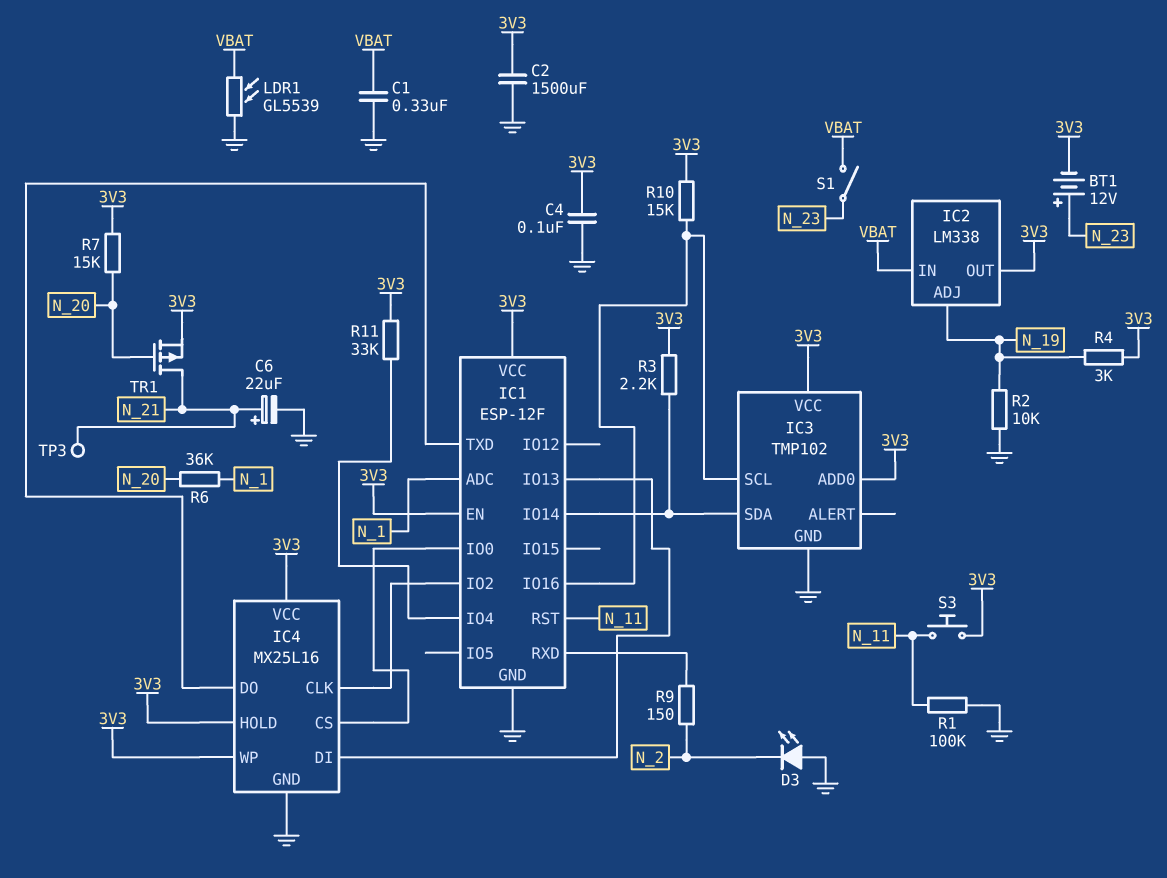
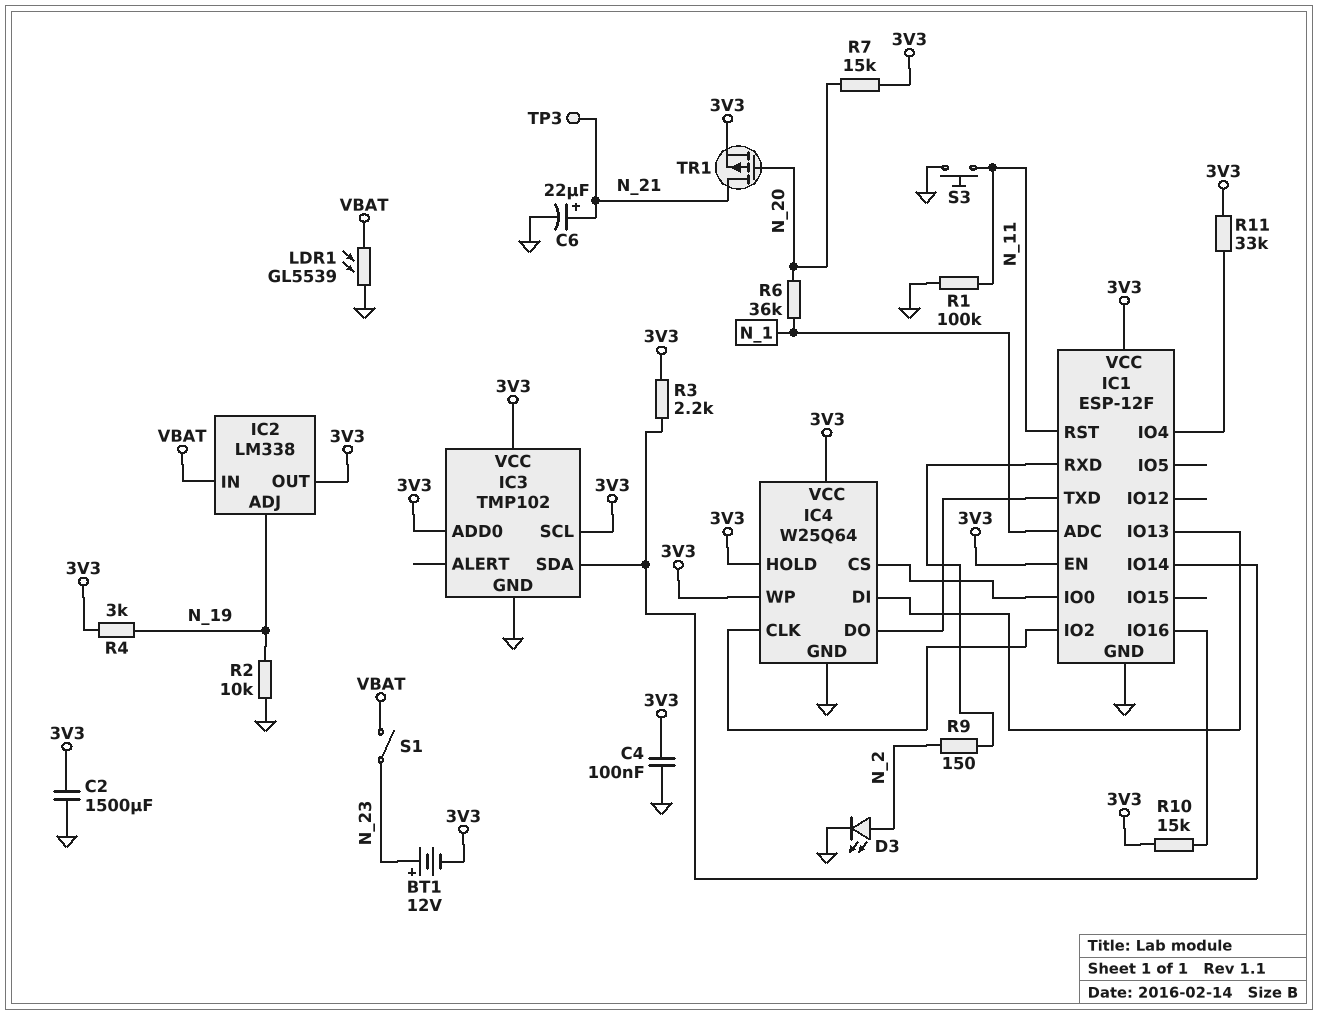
C1: 330nF (GND, VBAT) -> none
D3: LED (A GND, K N_2) -> LED (A N_2, K GND)
IC3 pin SCL: IC1/IO16 -> 3V3
IC4: MX25L16 -> W25Q64
S3: button (3V3, N_11) -> button (GND, N_11)

